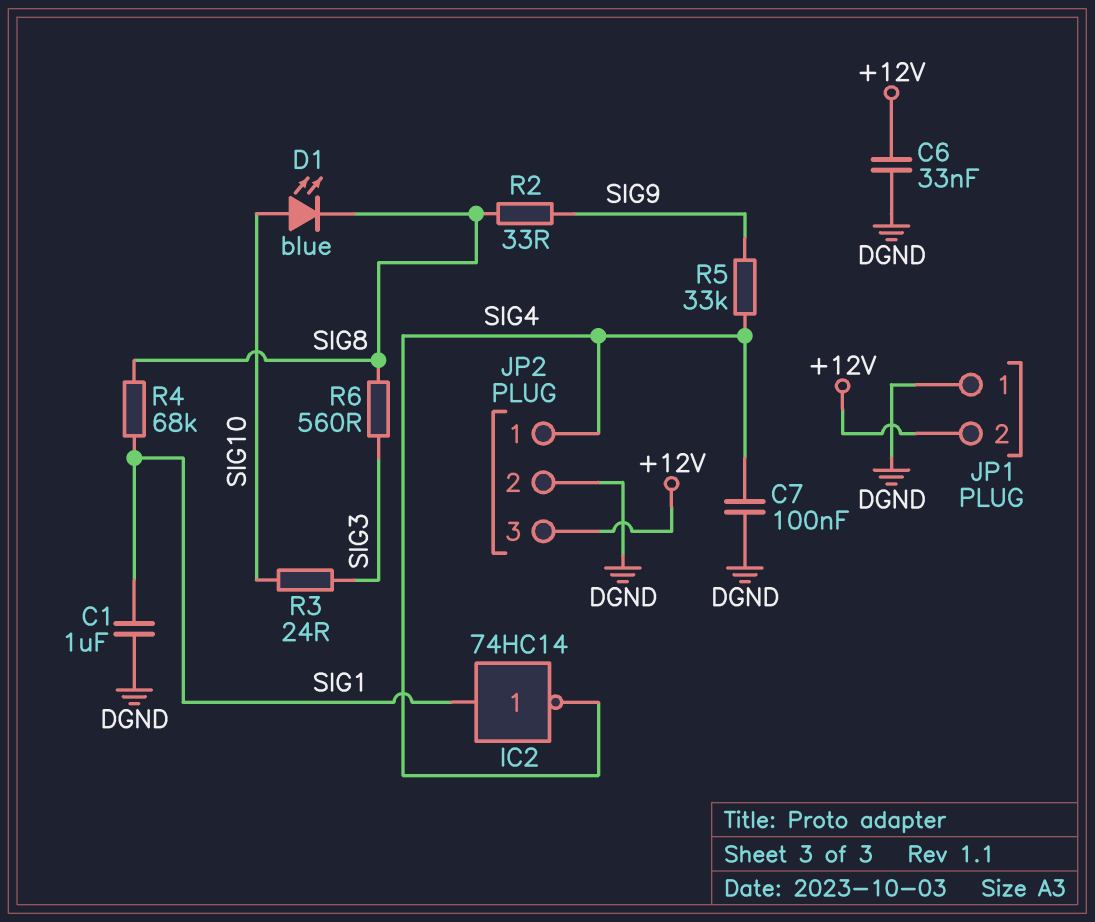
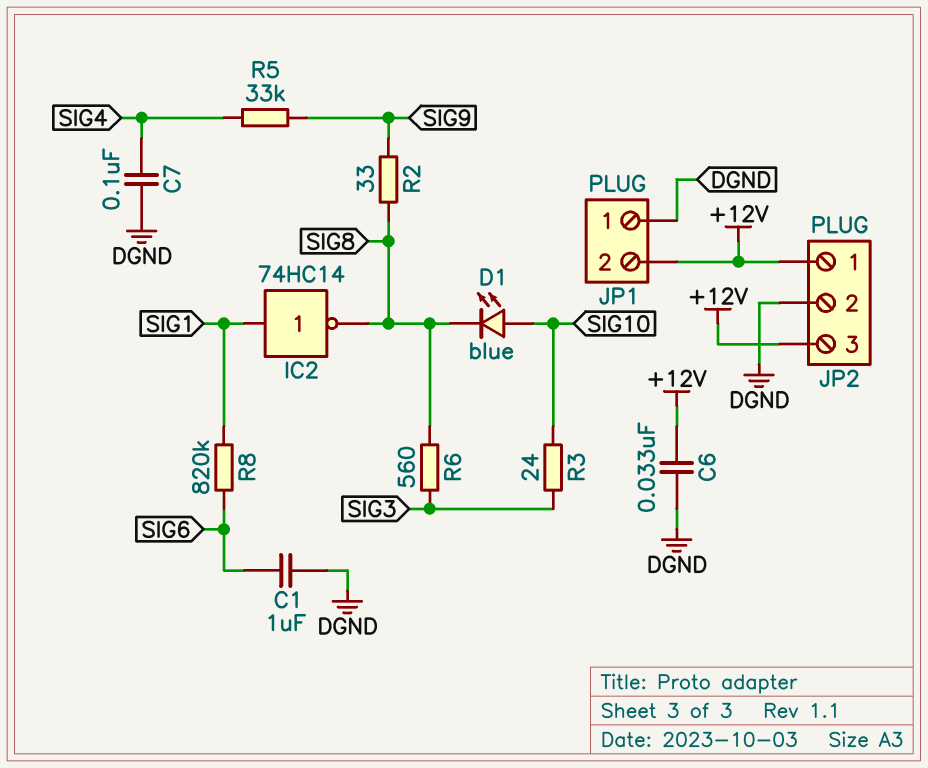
C1: 1uF (DGND, SIG1) -> 1uF (DGND, SIG6)
IC2: NOT 74HC14 (in SIG1, out SIG4) -> NOT 74HC14 (in SIG1, out SIG8)
JP2 pin 1: SIG4 -> +12V
R4: 68k (SIG1, SIG8) -> none
R8: none -> 820k (SIG1, SIG6)

